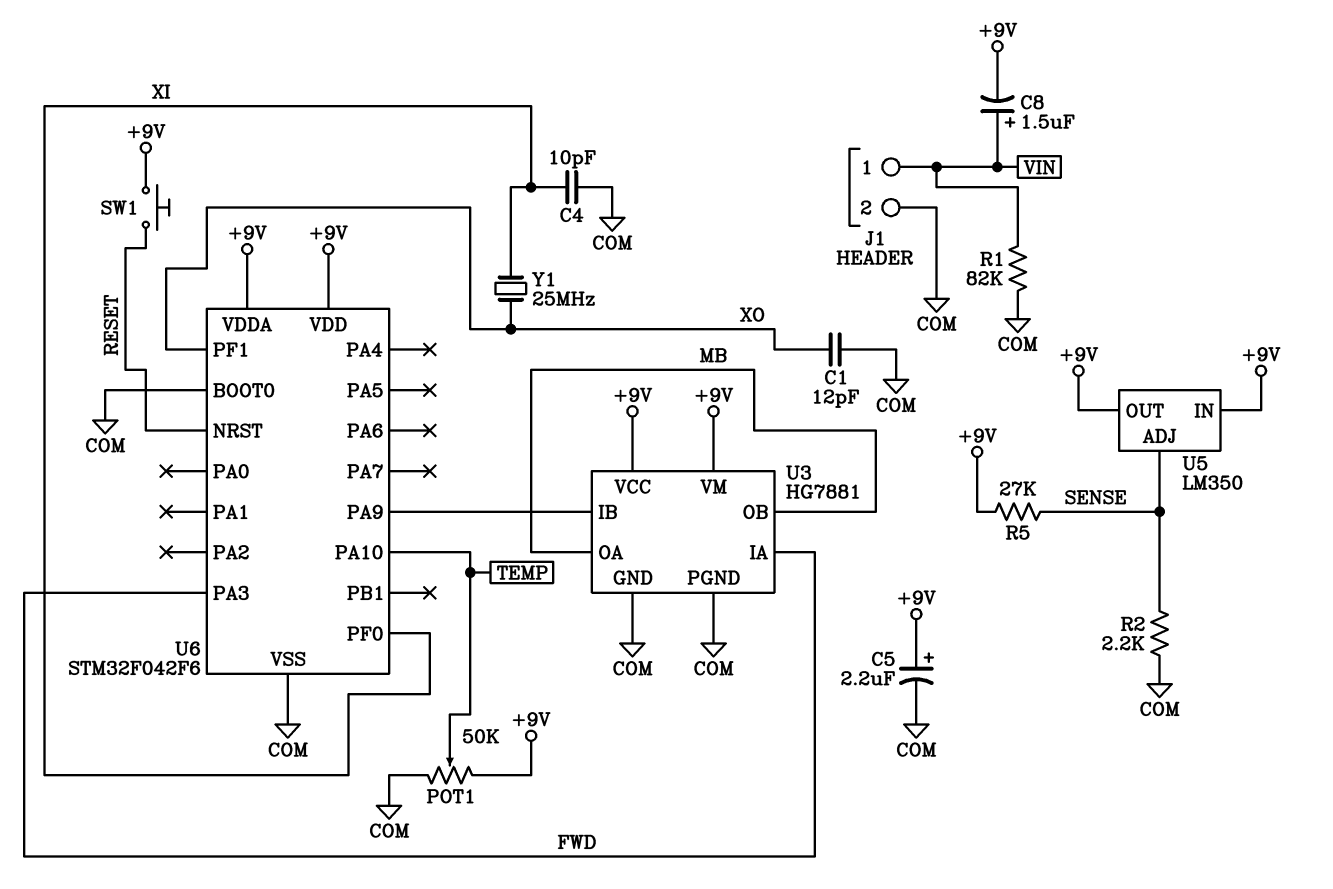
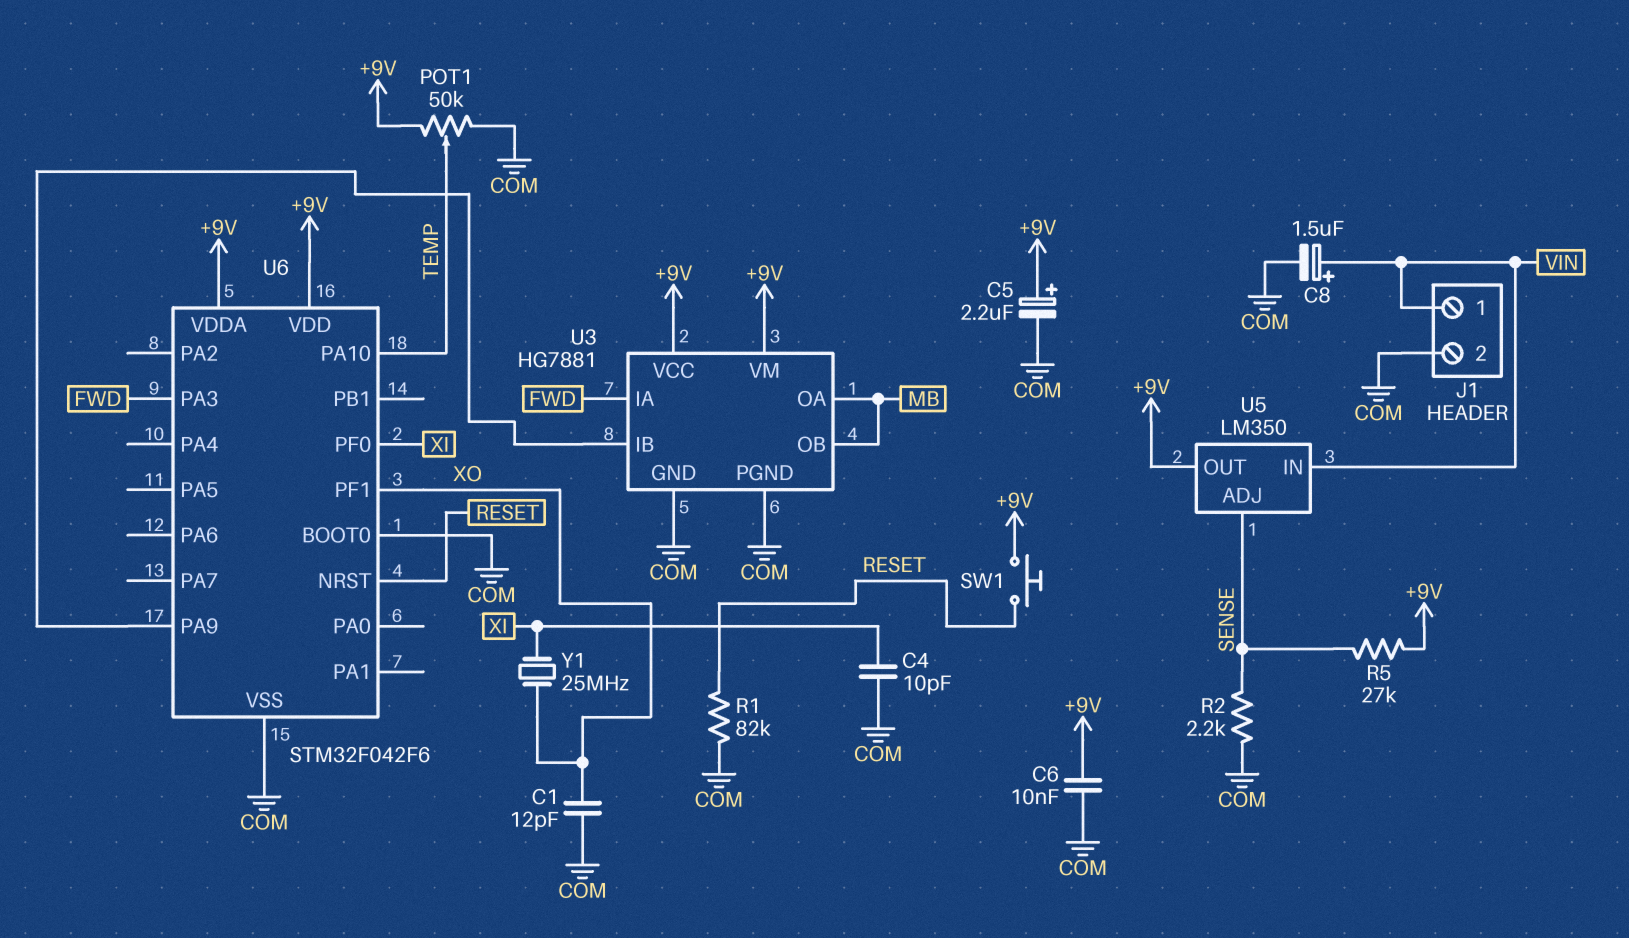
C6: none -> 10nF (+9V, COM)
C8: 1.5uF (plus VIN, minus +9V) -> 1.5uF (plus VIN, minus COM)
R1: 82k (COM, VIN) -> 82k (COM, RESET)
U5 pin IN: +9V -> VIN

